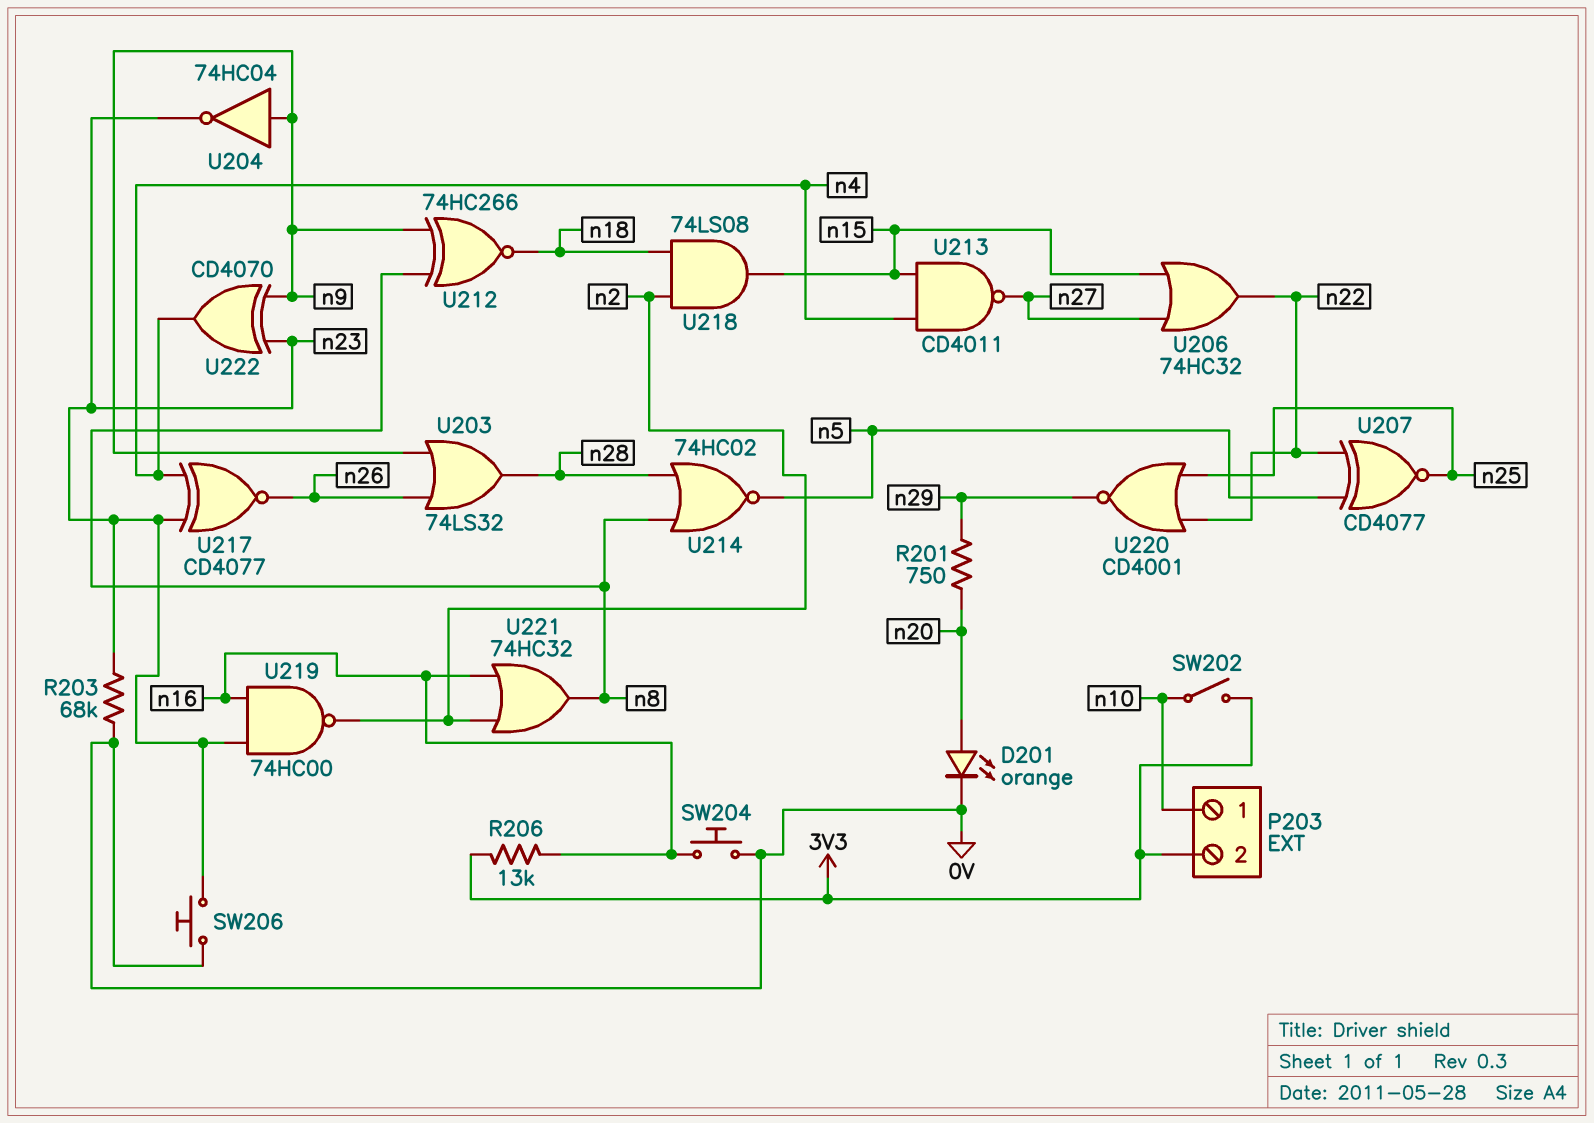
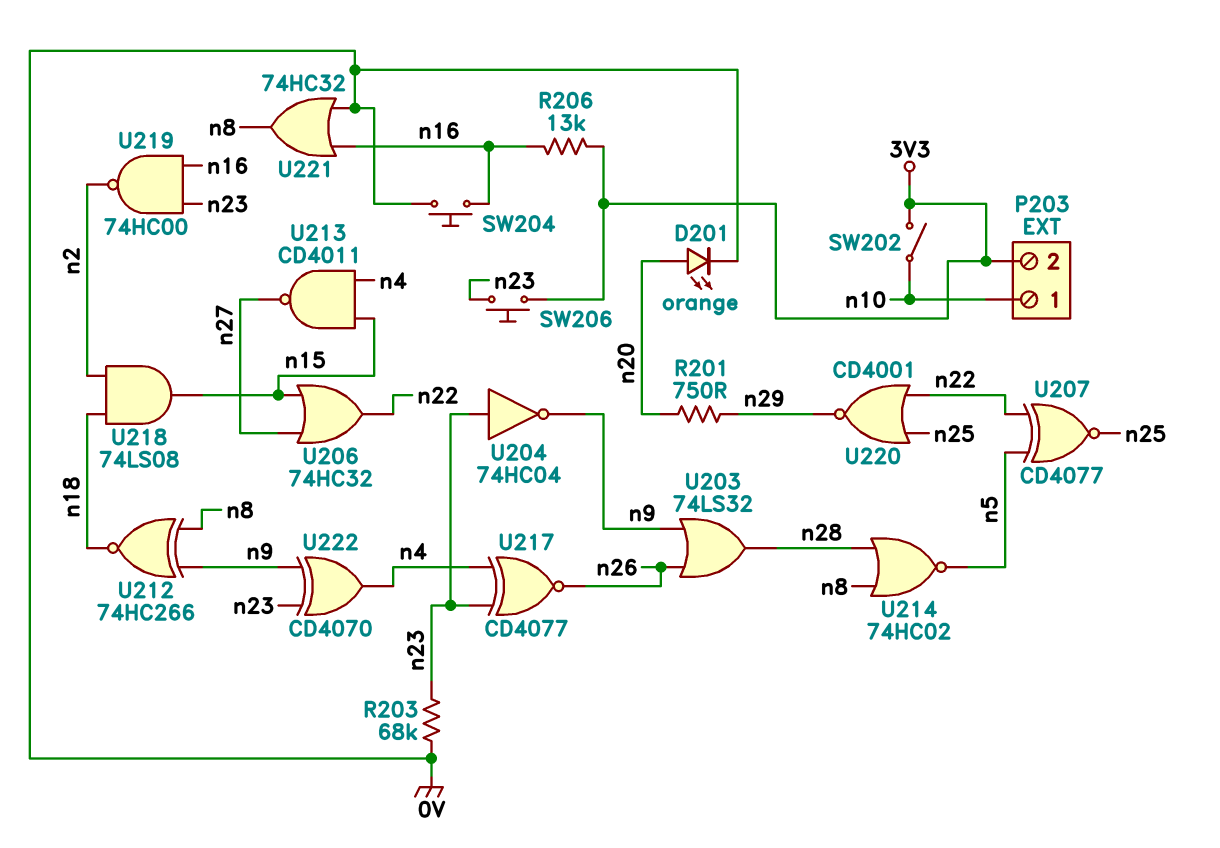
SW206: button (0V, n23) -> button (3V3, n23)
U204: NOT 74HC04 (in n9, out n23) -> NOT 74HC04 (in n23, out n9)
U221: OR 74HC32 (in n2, in n16, out n8) -> OR 74HC32 (in 0V, in n16, out n8)

